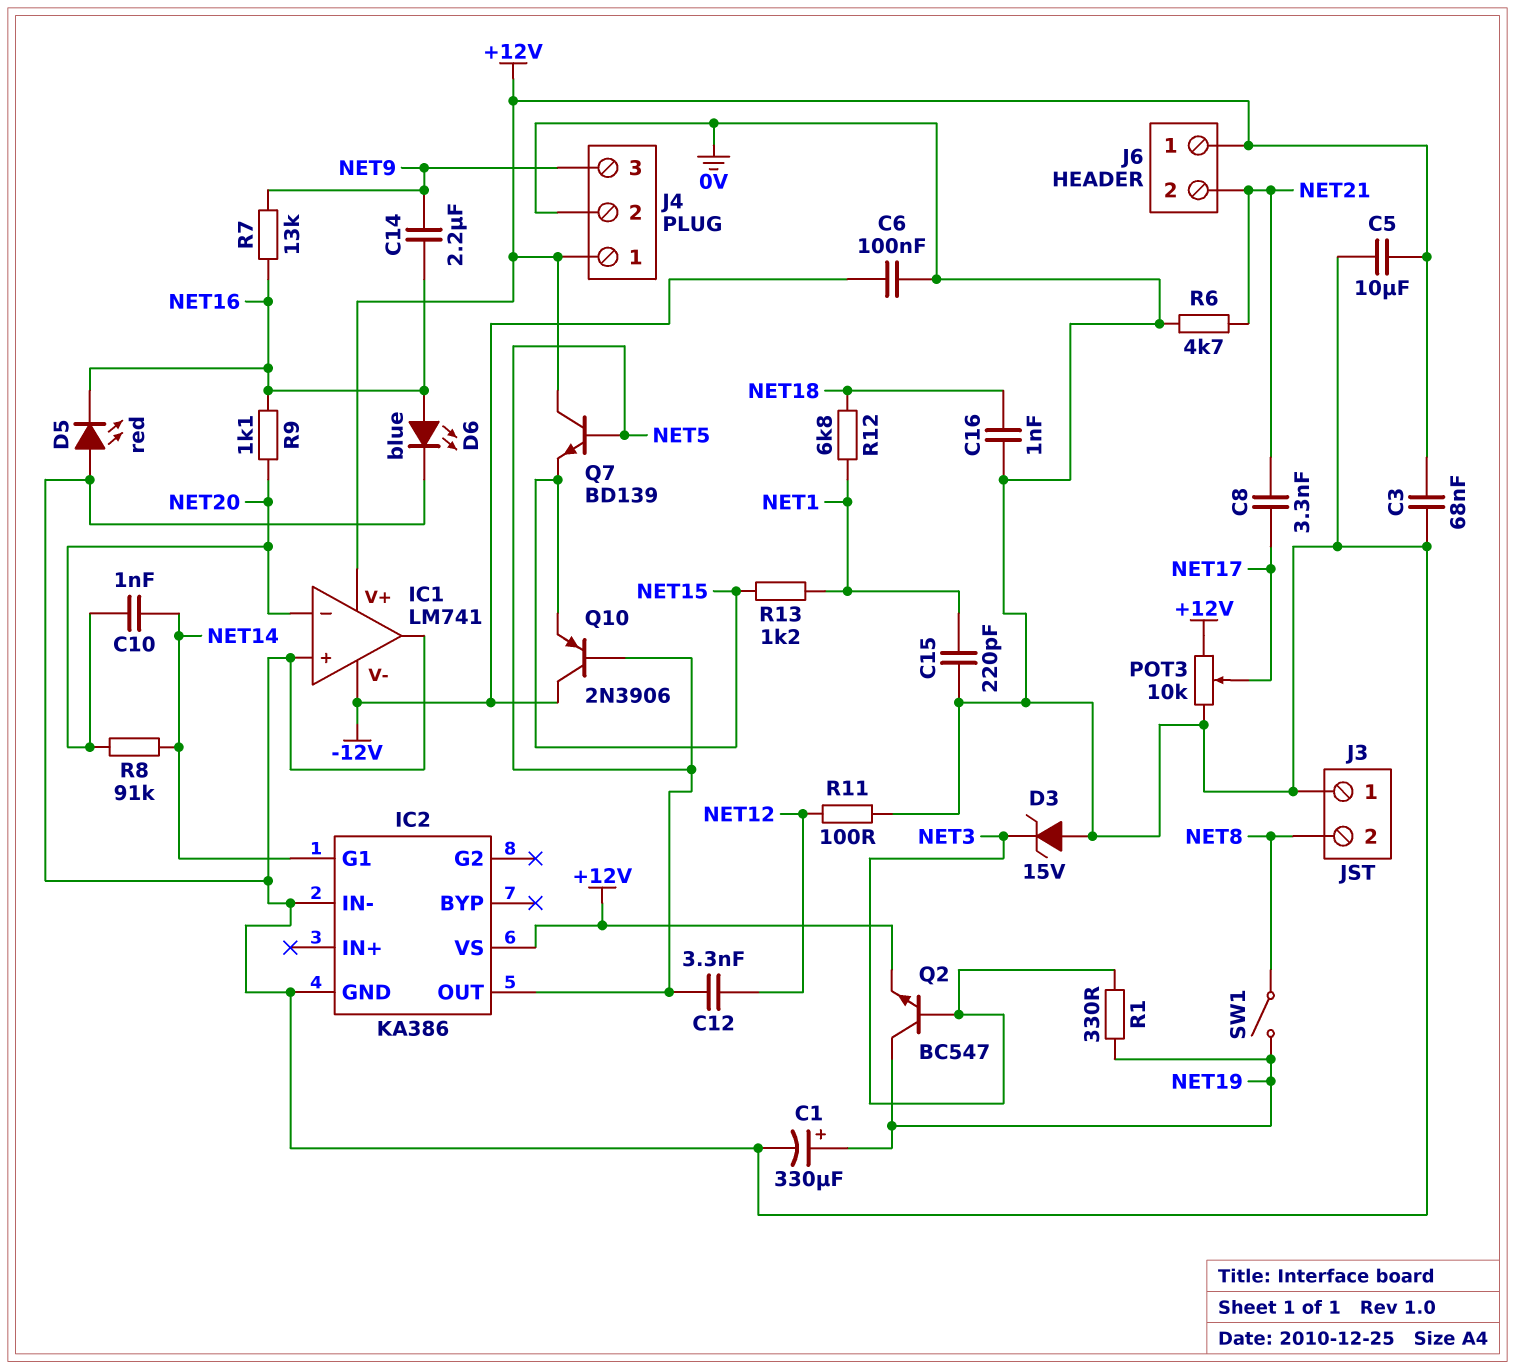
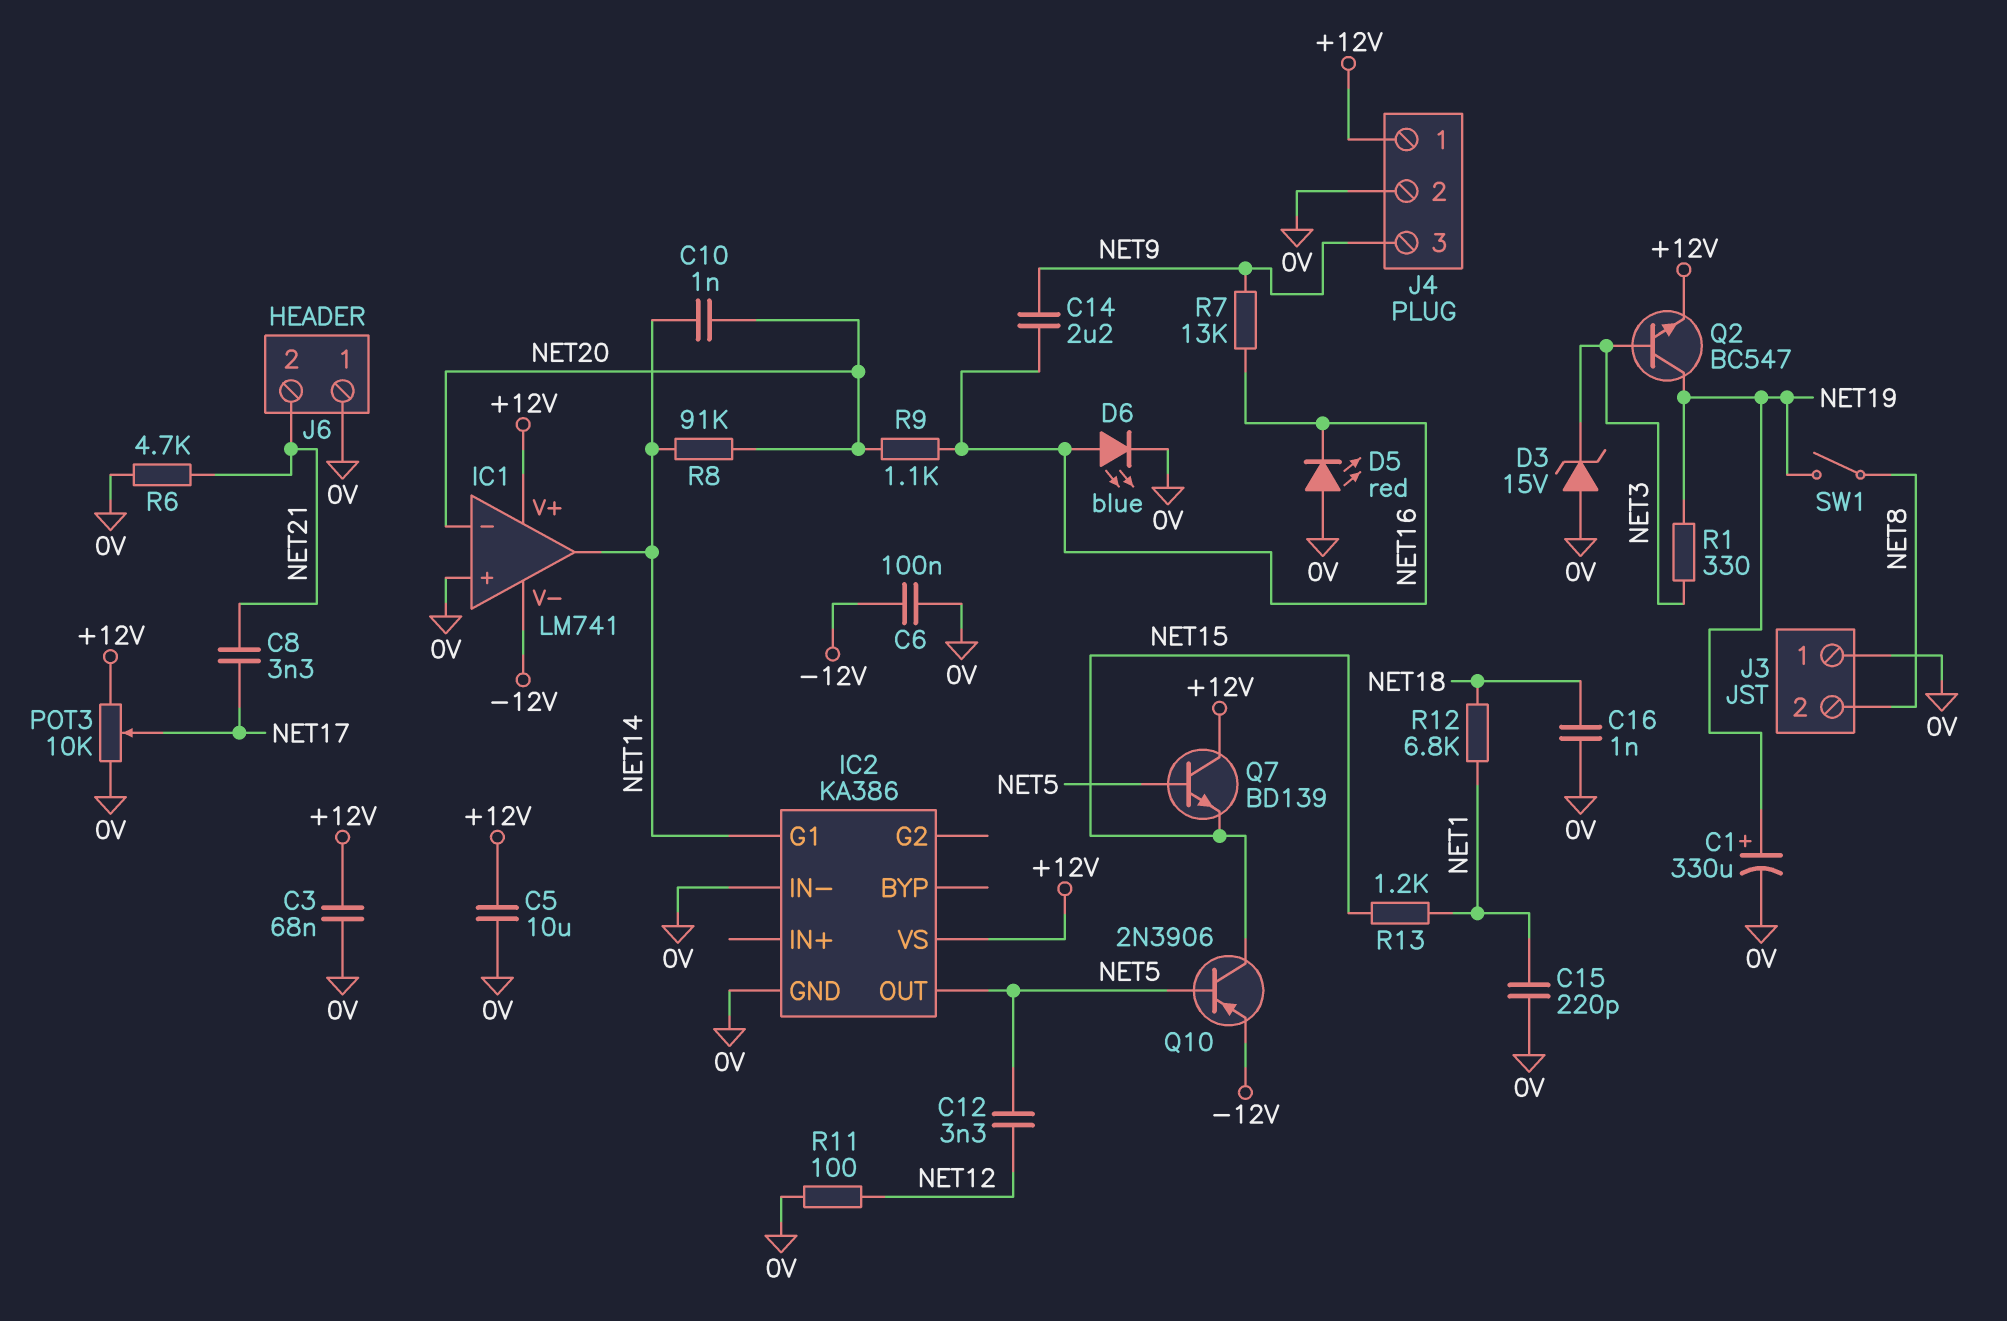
IC1 pin out: 0V -> NET14
J6 pin 1: +12V -> 0V
Q10: PNP 2N3906 (B NET5, C -12V, E NET15) -> PNP 2N3906 (B NET5, C NET15, E -12V)

